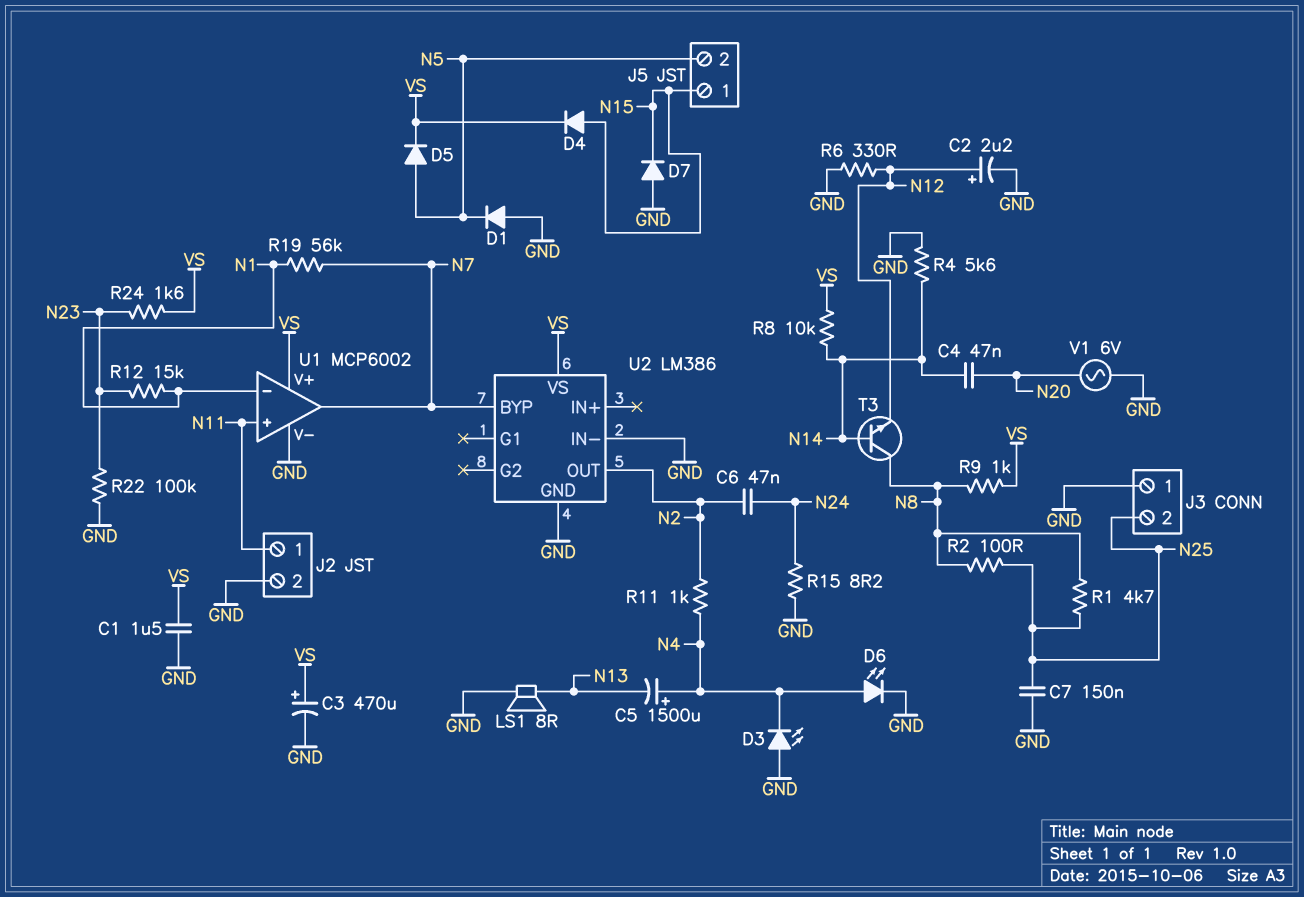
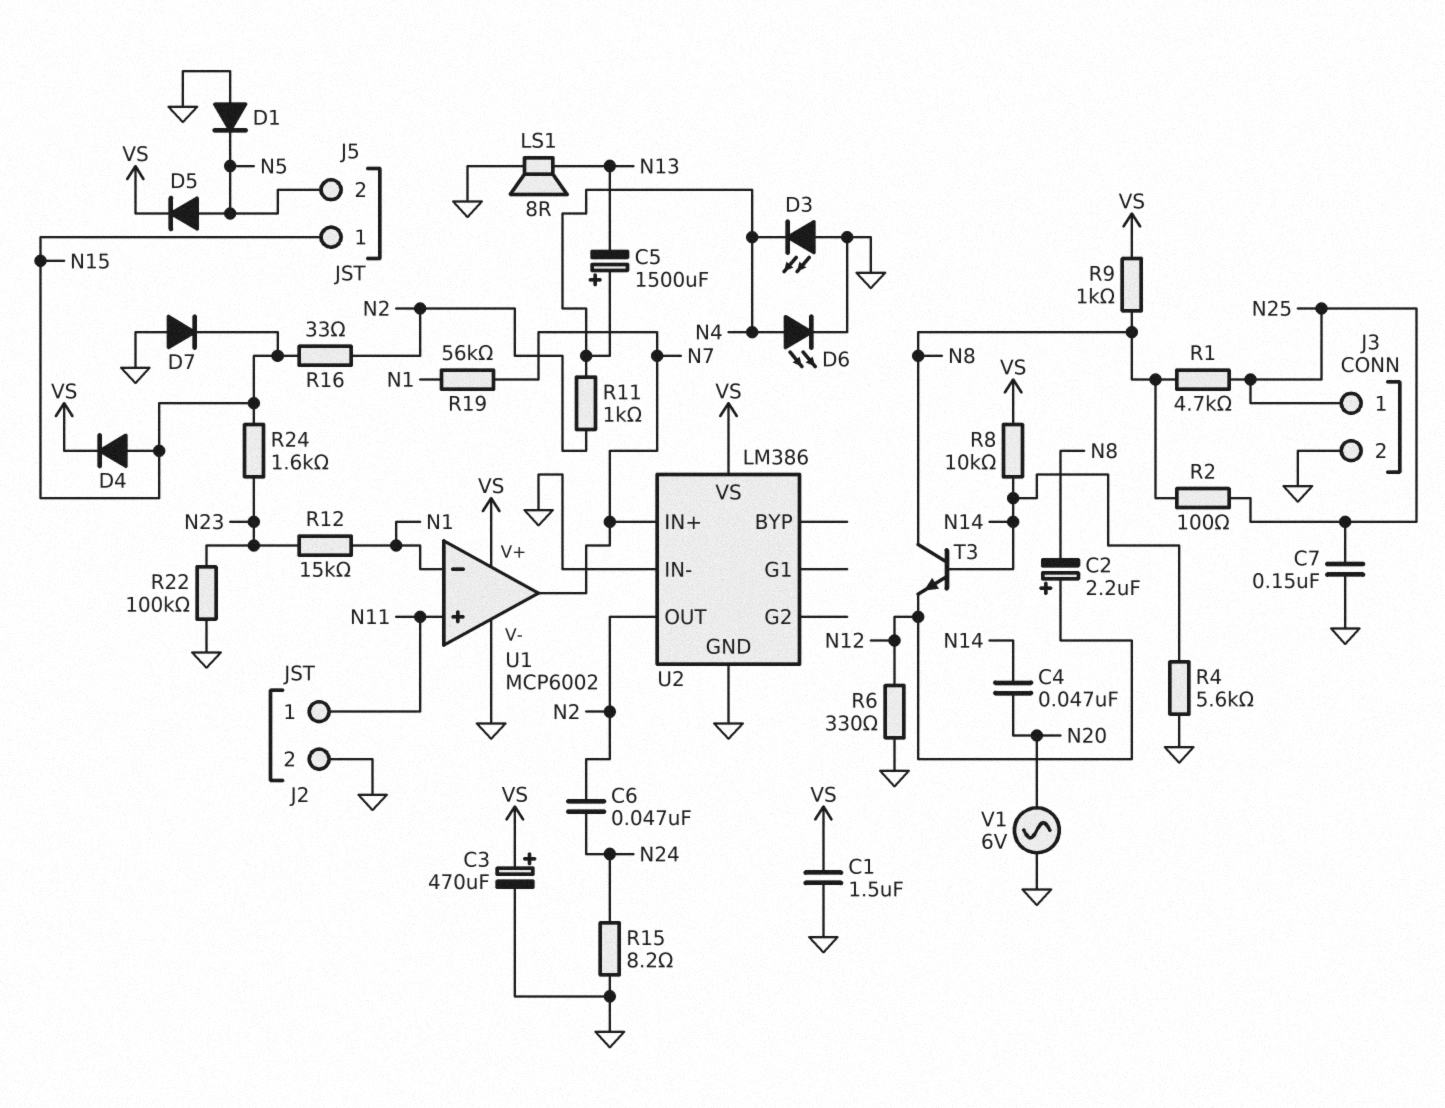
C2: 2.2uF (plus N12, minus GND) -> 2.2uF (plus N12, minus N8)
J3 pin 1: GND -> N25
J3 pin 2: N25 -> GND
R16: none -> 33 (N2, N15)
R24: 1.6k (N23, VS) -> 1.6k (N15, N23)
U2 pin BYP: N7 -> none
U2 pin IN+: none -> N7

